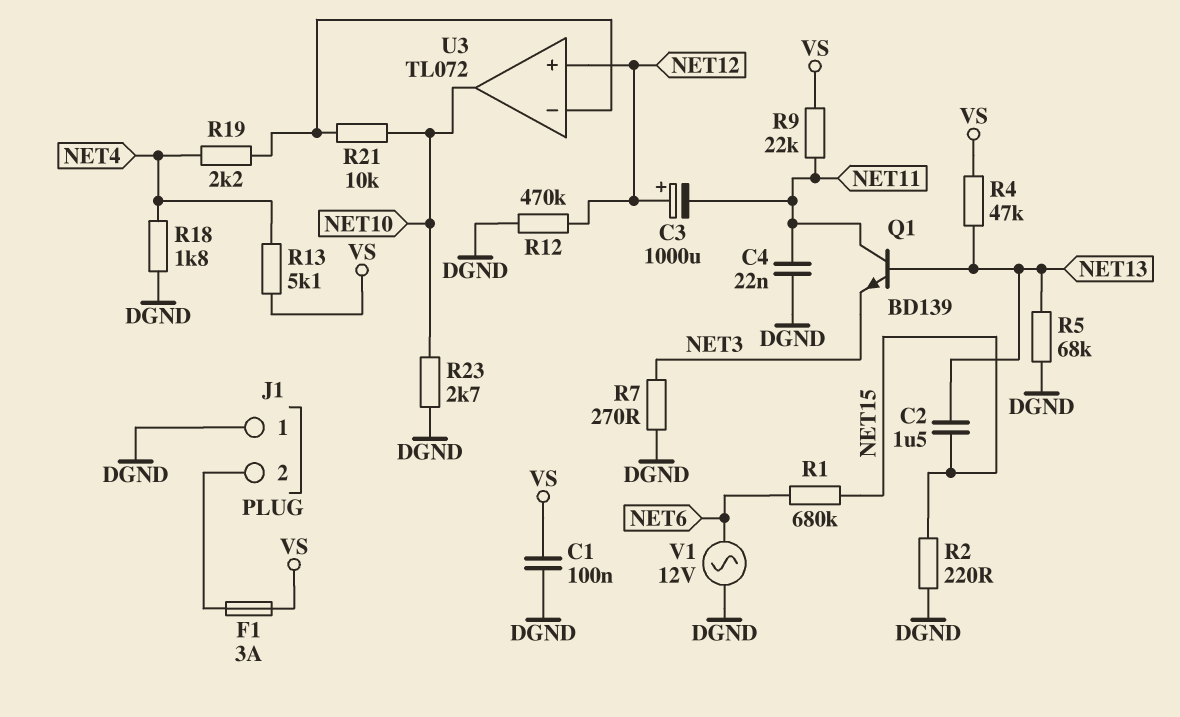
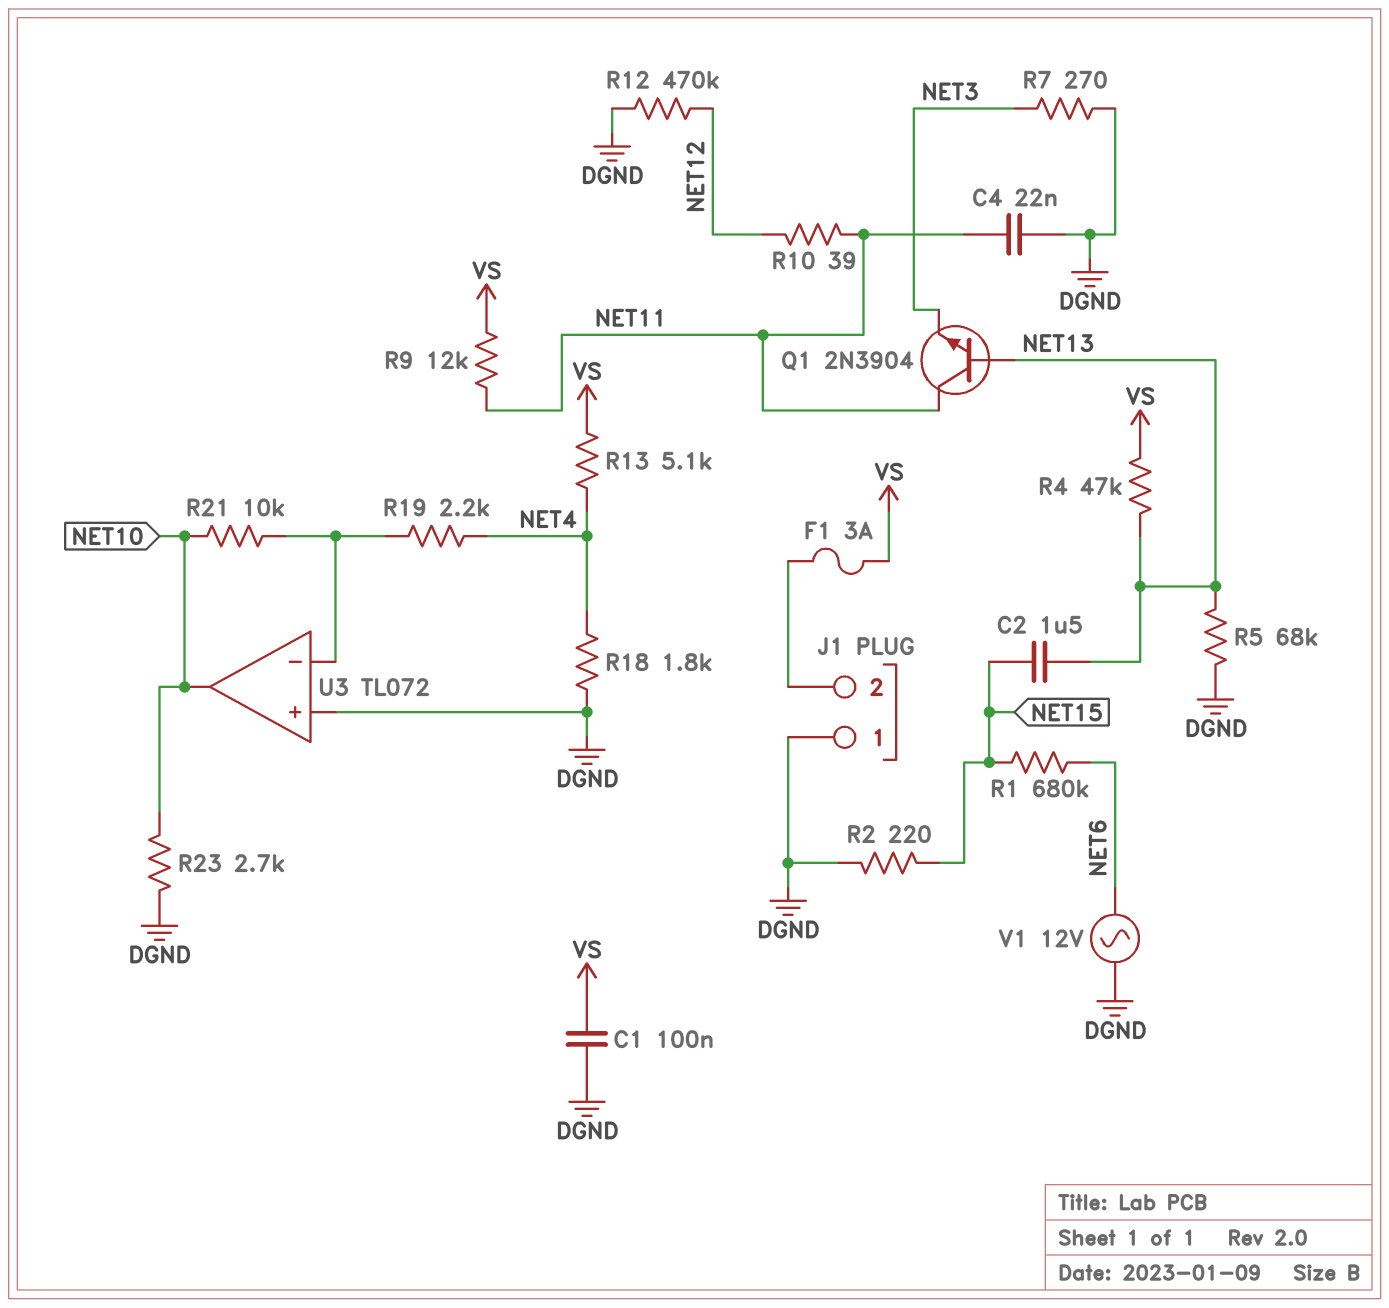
C3: 1000uF (plus NET12, minus NET11) -> none
Q1: NPN BD139 (B NET13, C NET11, E NET3) -> NPN 2N3904 (B NET13, C NET11, E NET3)
R9: 22k (NET11, VS) -> 12k (NET11, VS)
R10: none -> 39 (NET11, NET12)
U3 pin in+: NET12 -> DGND

